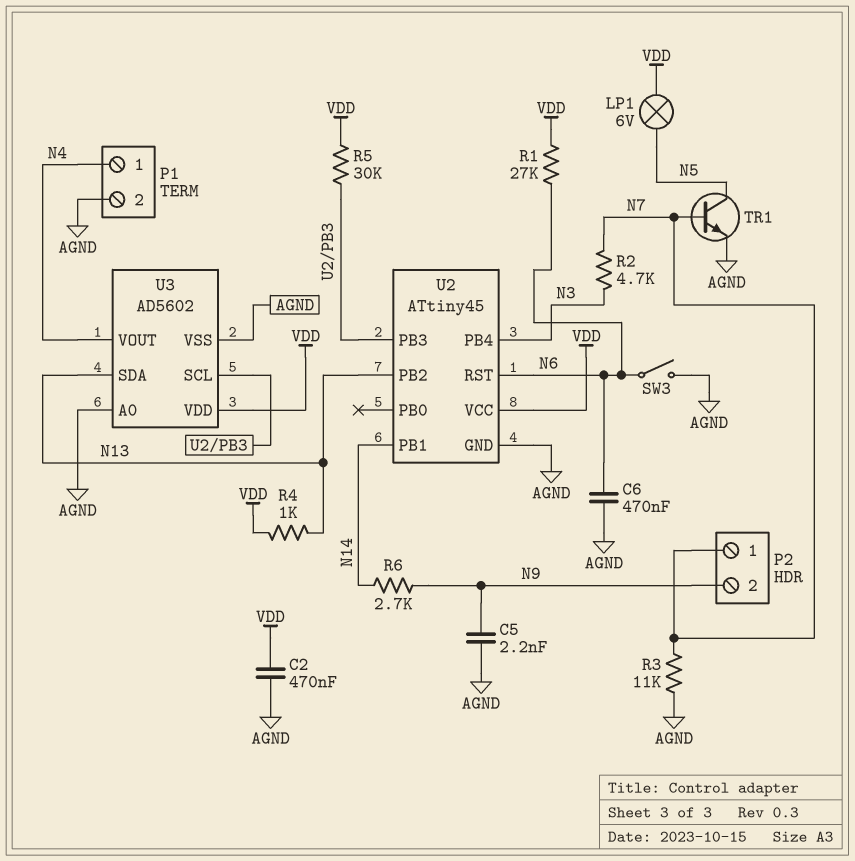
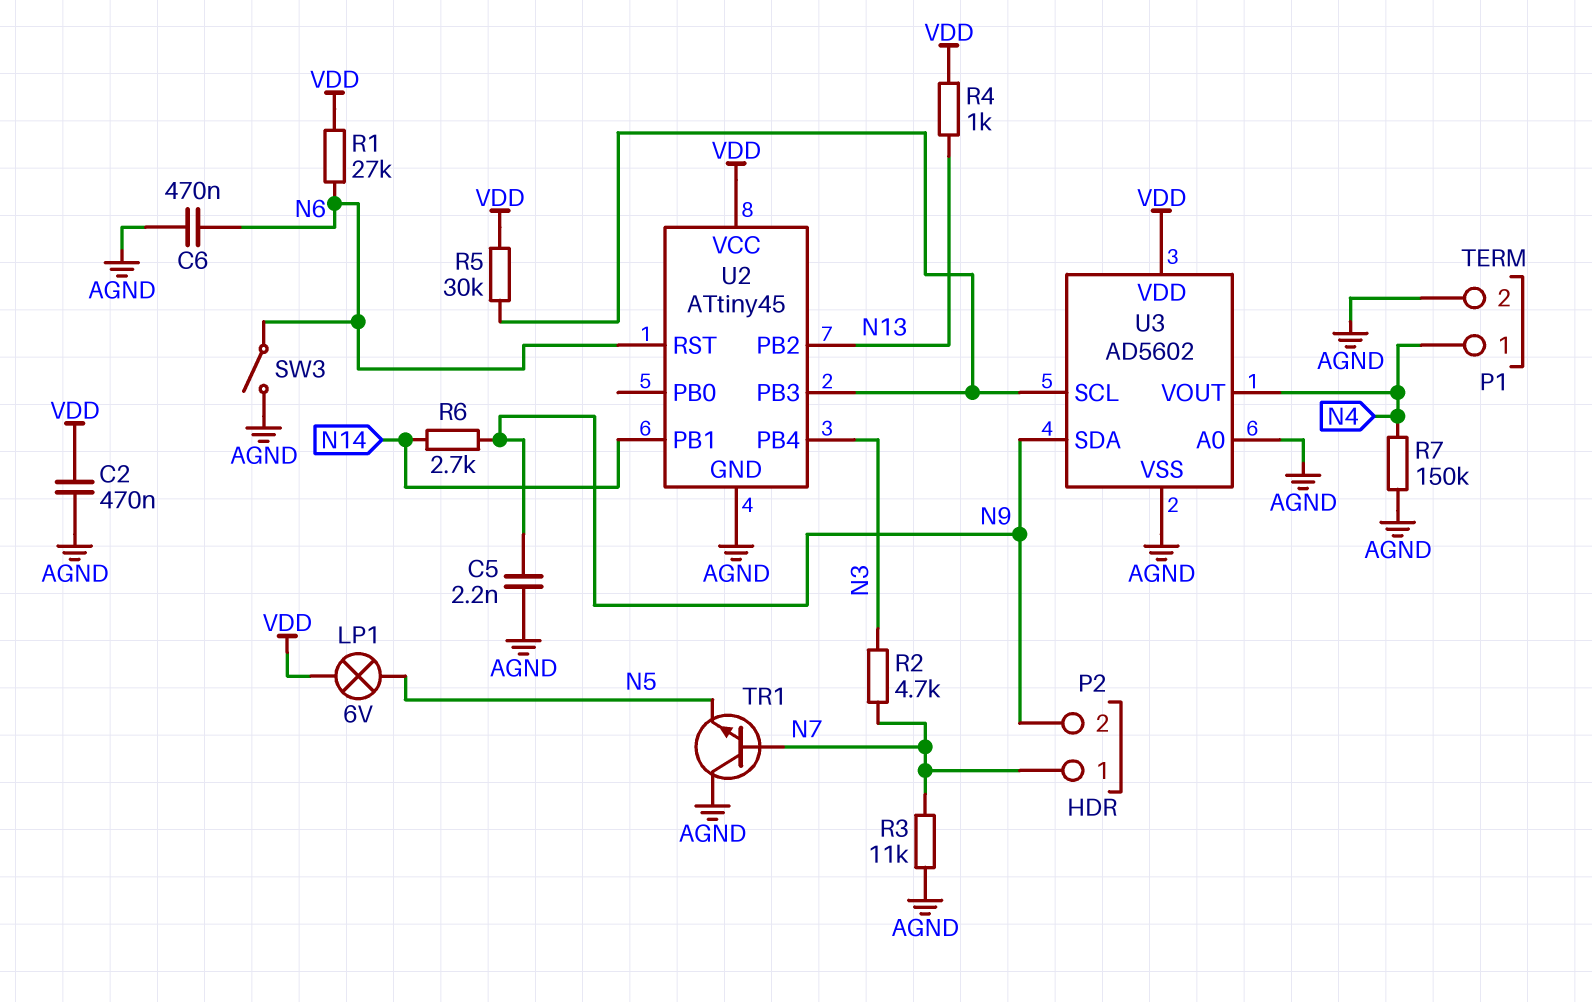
R7: none -> 150k (AGND, N4)
TR1: NPN (B N7, C N5, E AGND) -> NPN (B N7, C AGND, E N5)
U3 pin SDA: N13 -> N9

